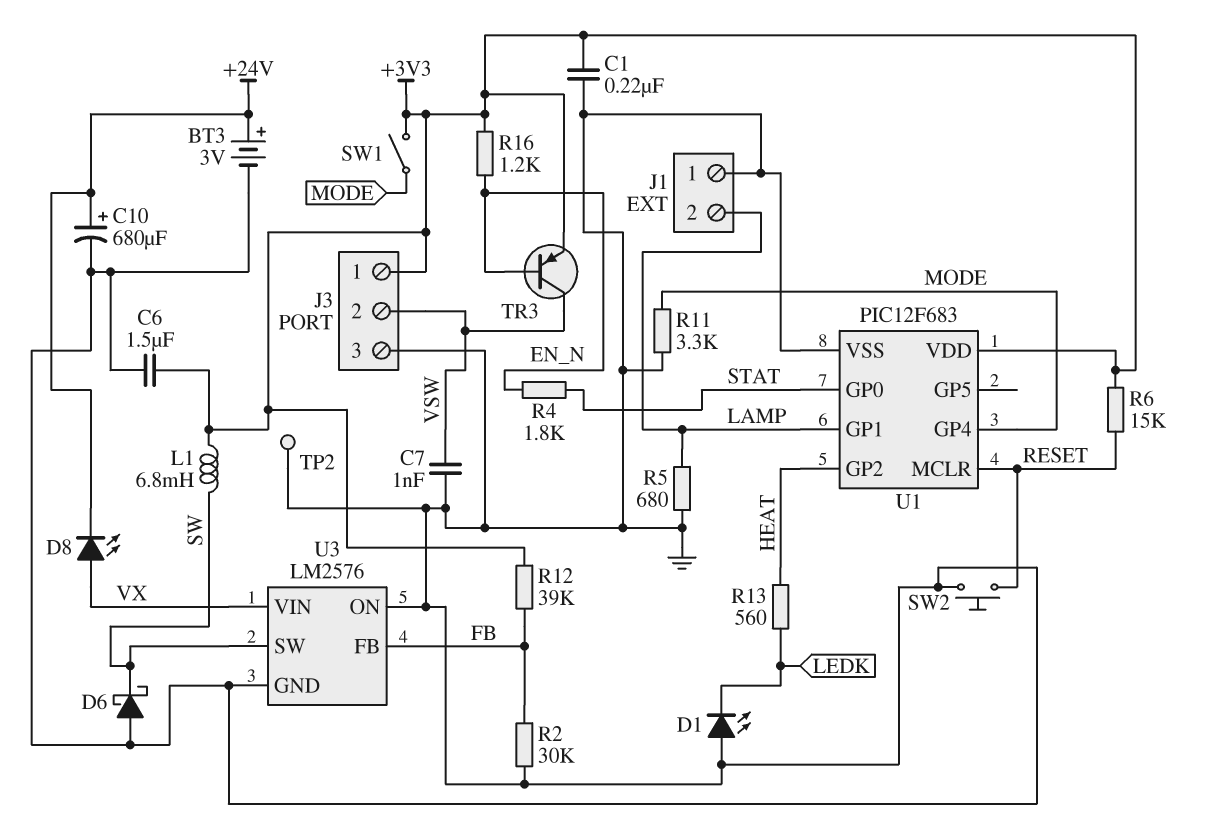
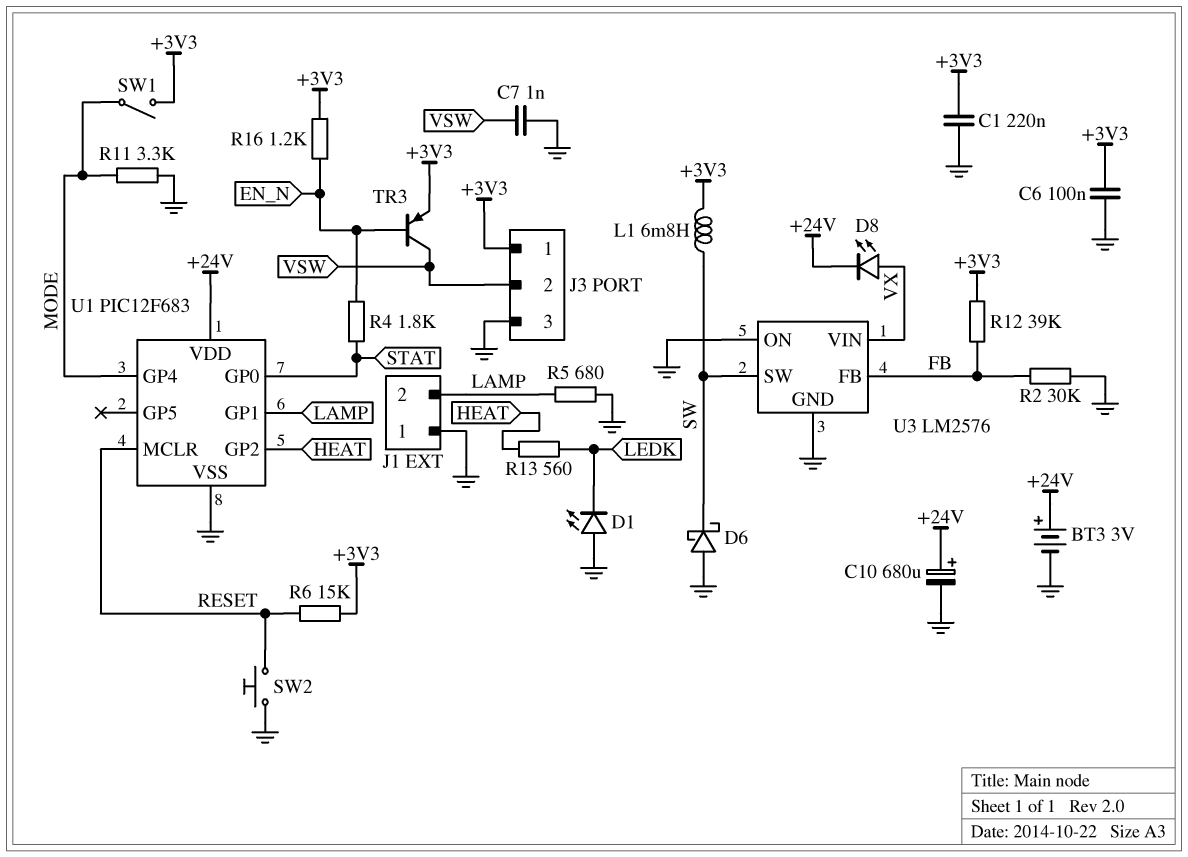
C6: 1.5uF (+3V3, GND) -> 100nF (+3V3, GND)
TP2: test point (GND) -> none
U1 pin VDD: +3V3 -> +24V

